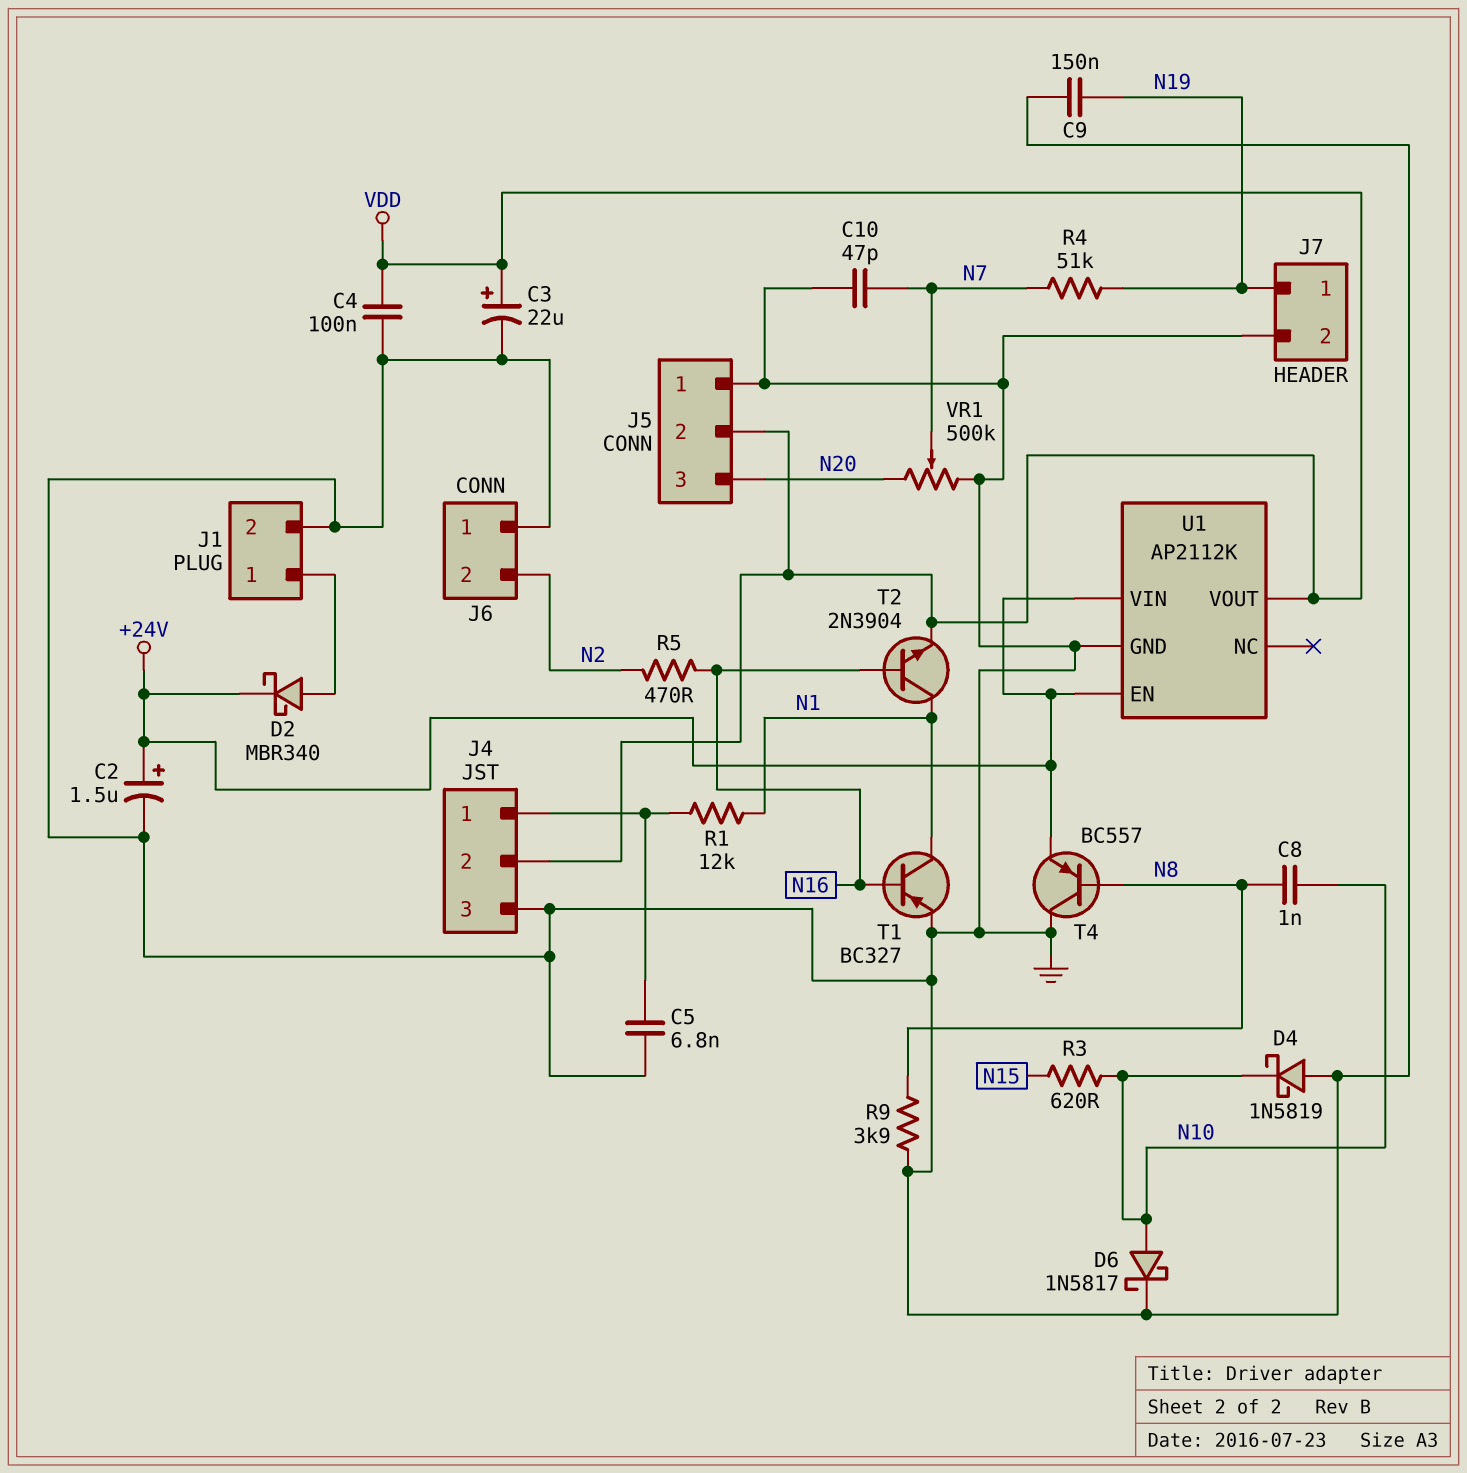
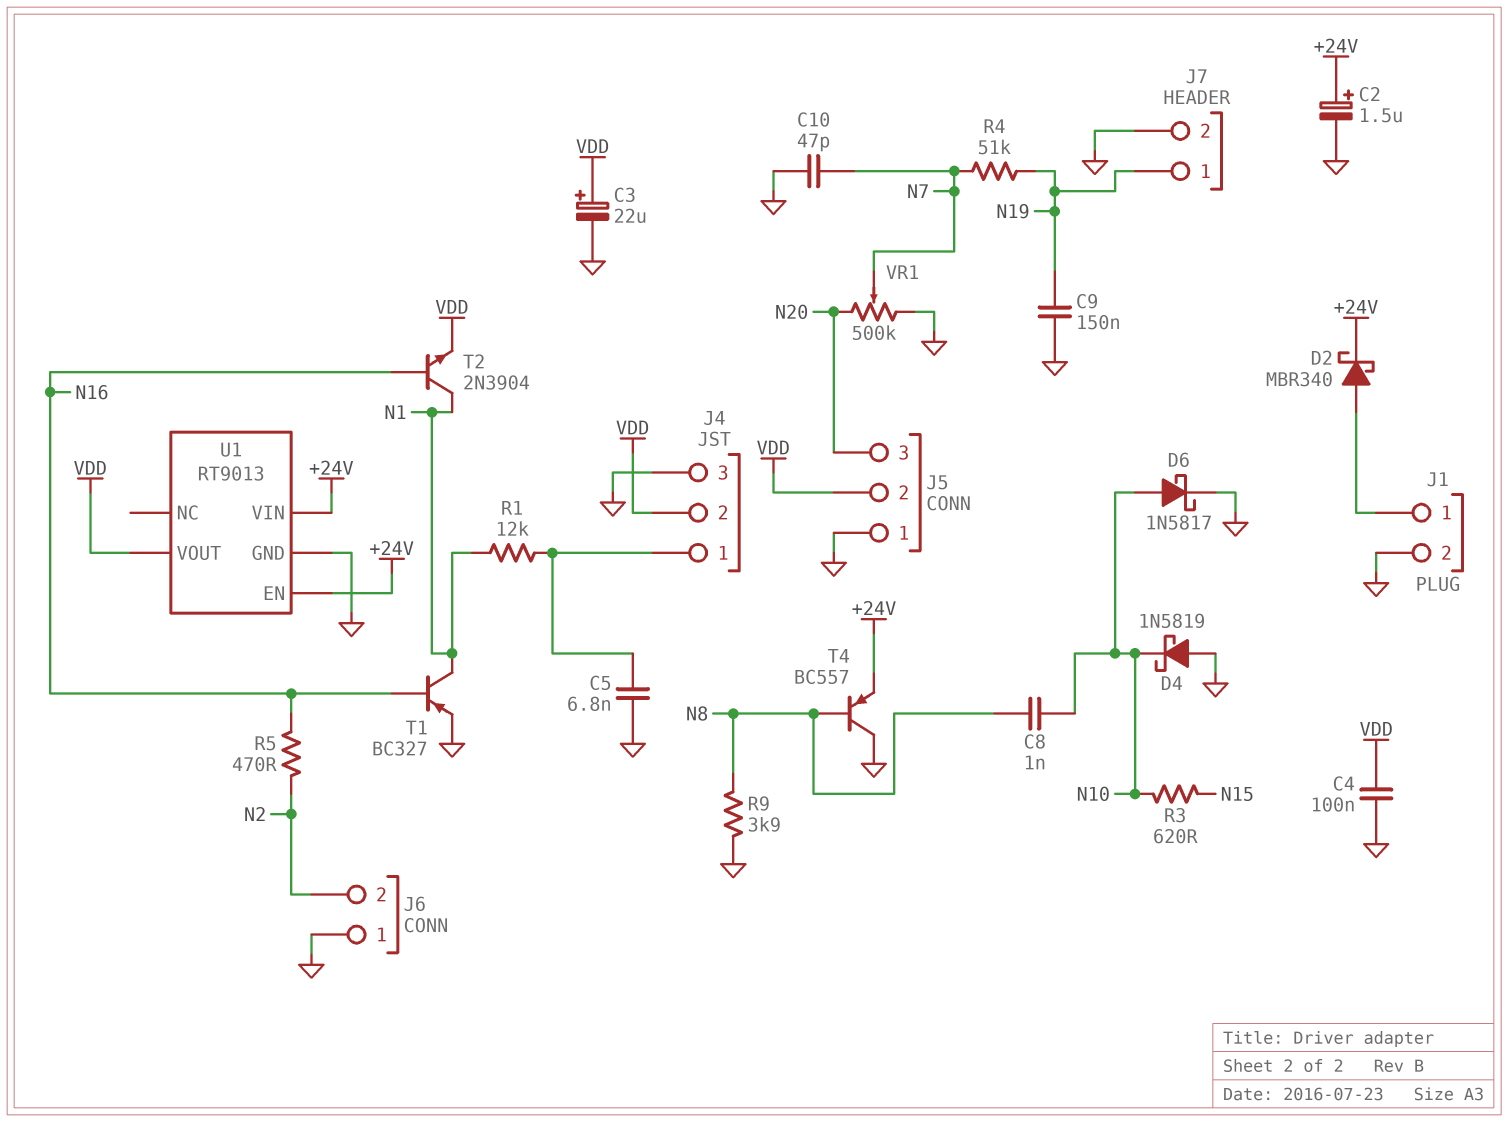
U1: AP2112K -> RT9013

